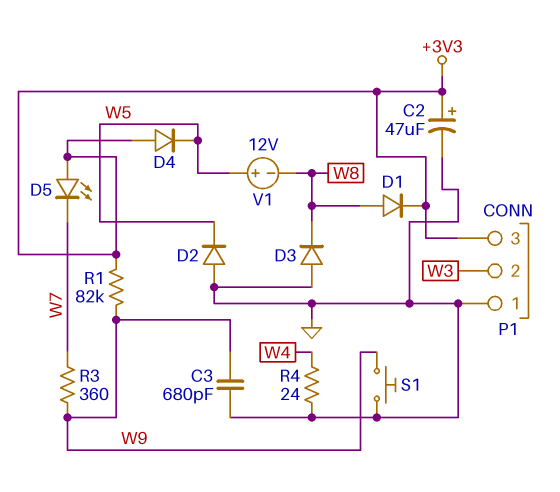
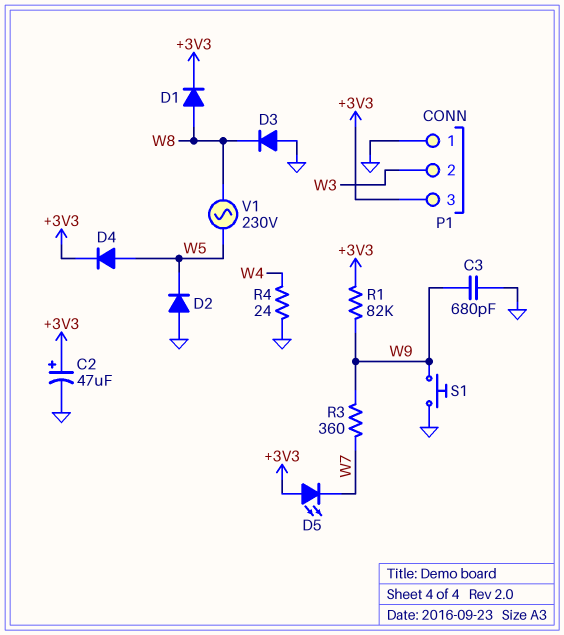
D4: diode (A +3V3, K W5) -> diode (A W5, K +3V3)
V1: 12V (plus W5, minus W8) -> AC 230V (W5, W8)

